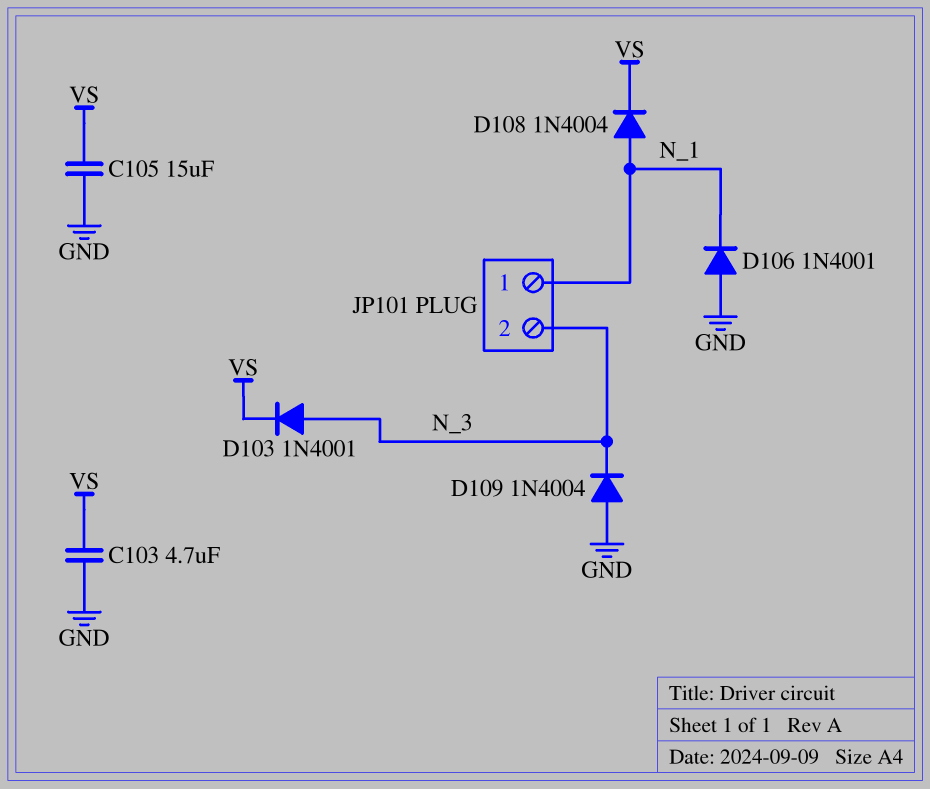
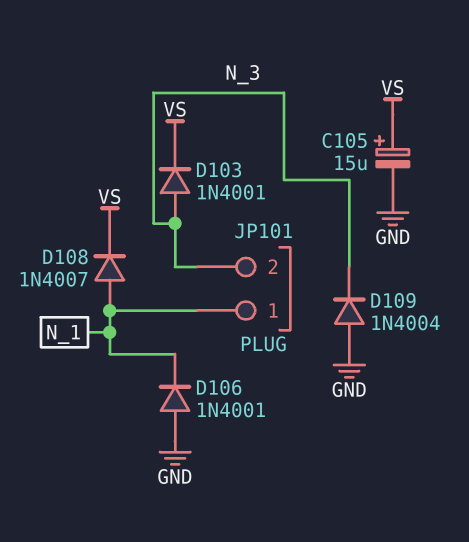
C103: 4.7uF (GND, VS) -> none
C105: 15uF (GND, VS) -> 15uF (plus VS, minus GND)
D108: diode 1N4004 (A N_1, K VS) -> diode 1N4007 (A N_1, K VS)

